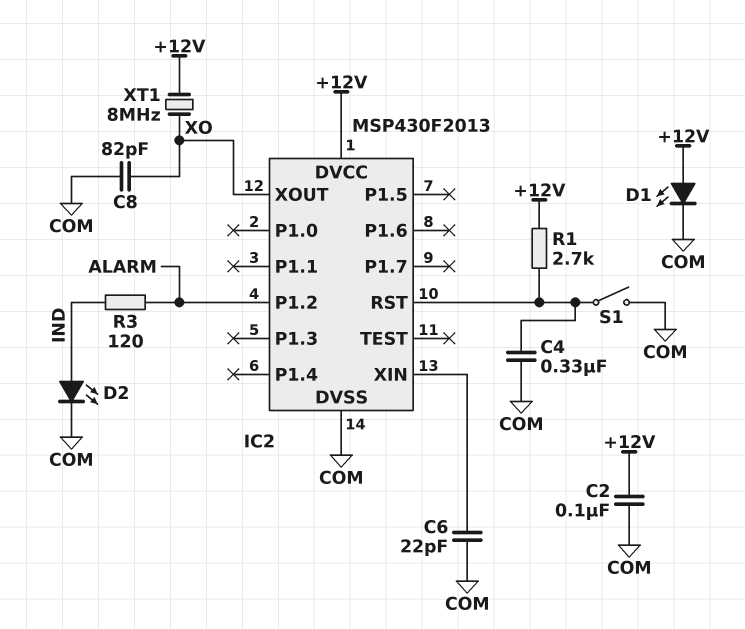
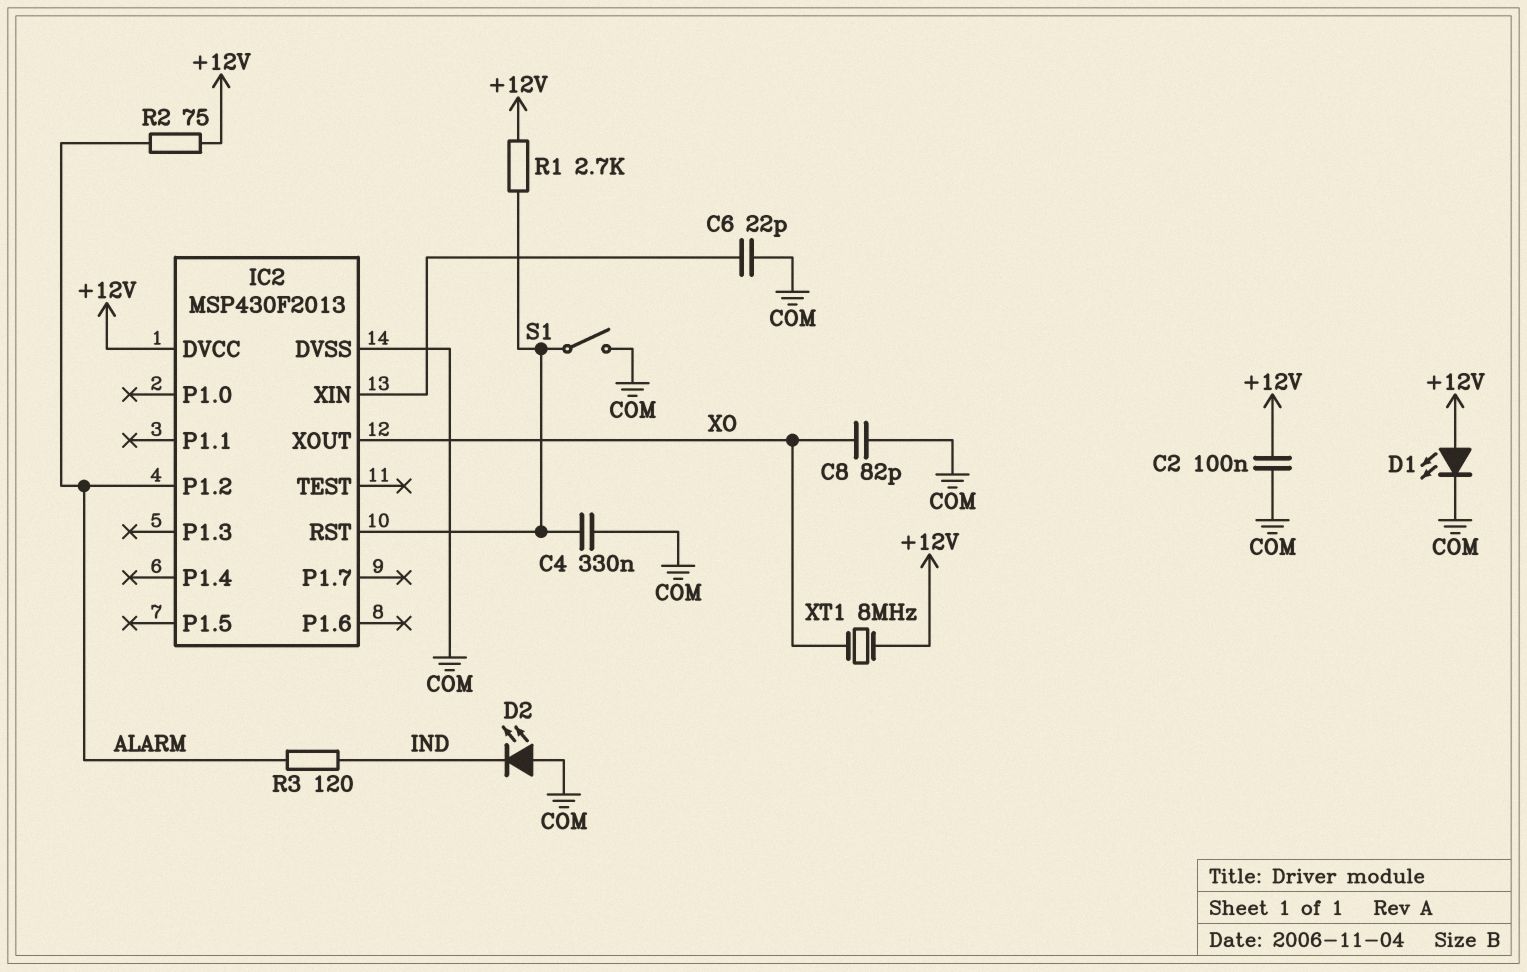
D2: LED (A IND, K COM) -> LED (A COM, K IND)
R2: none -> 75 (+12V, ALARM)

